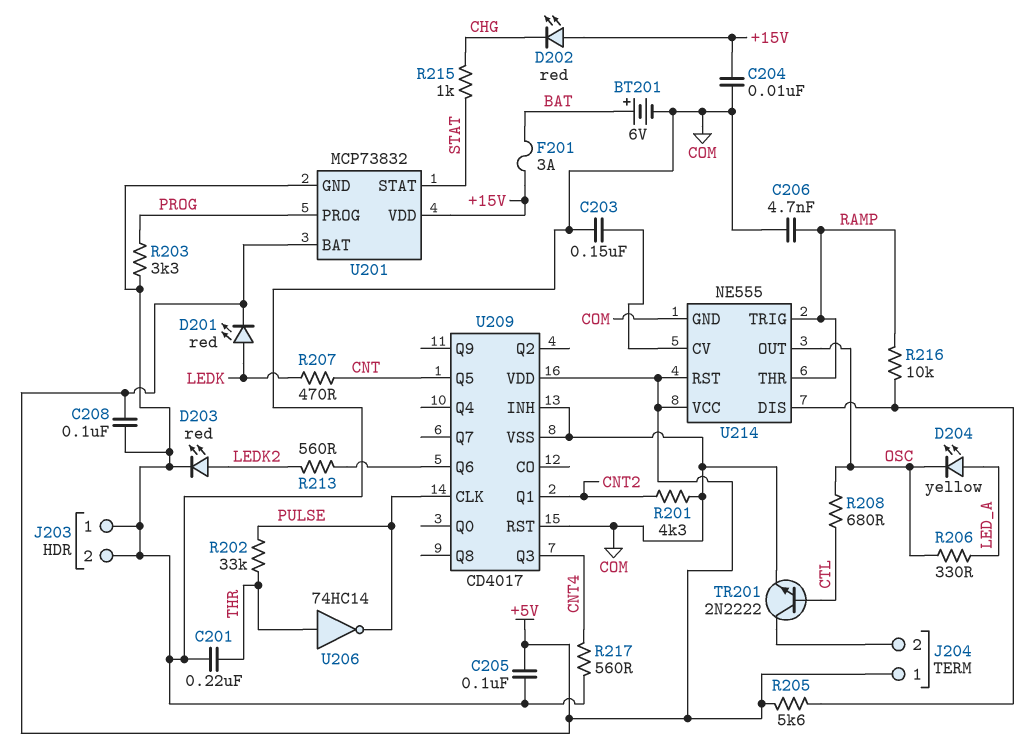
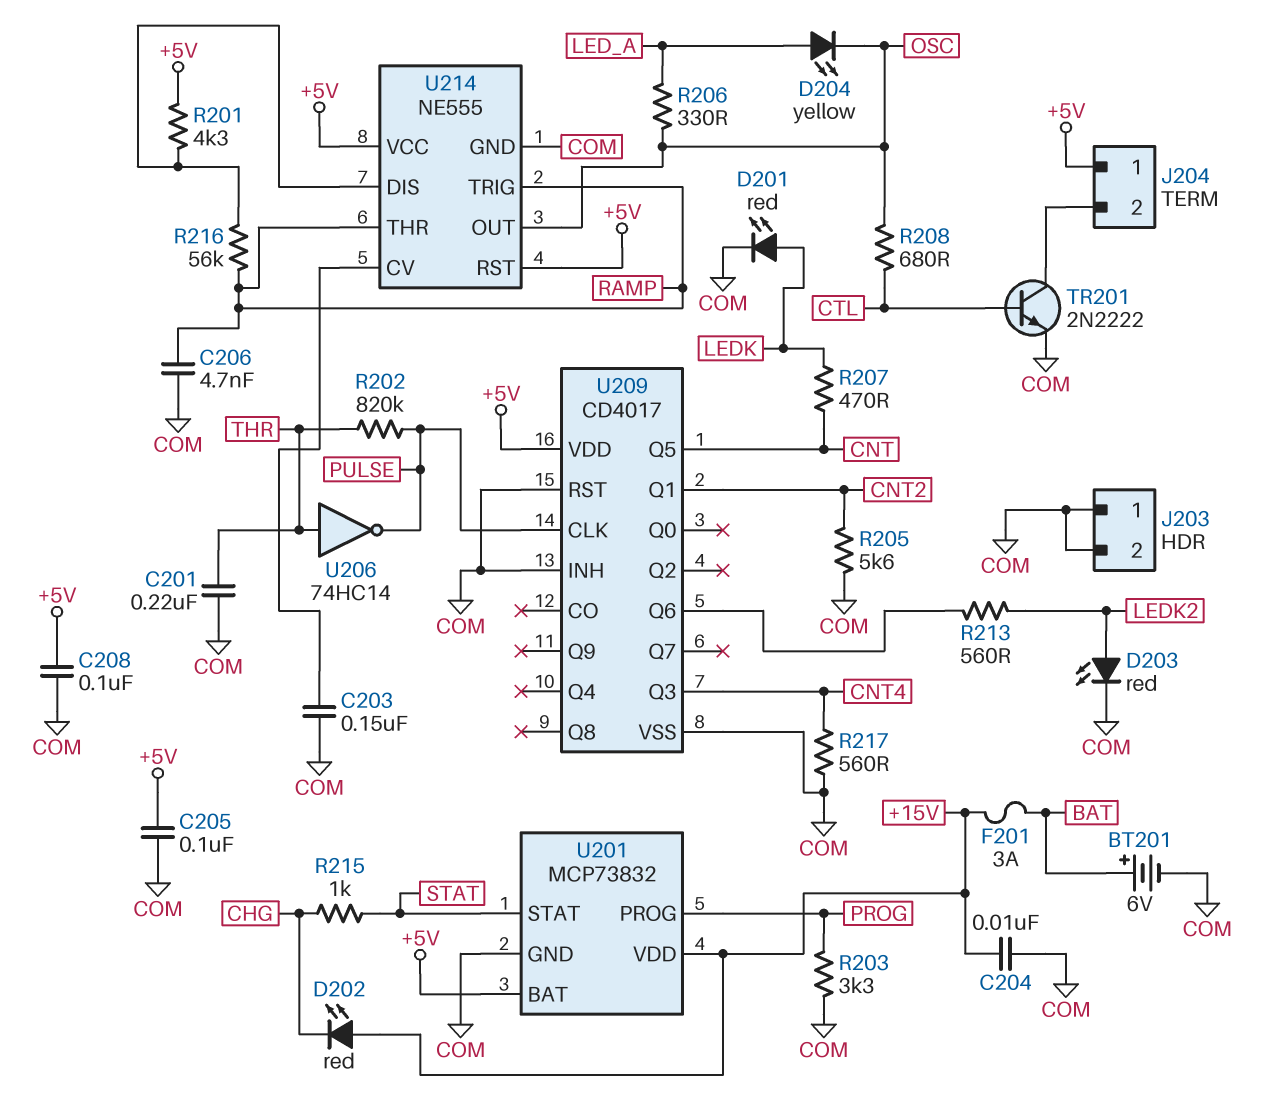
D201: LED red (A LEDK, K +5V) -> LED red (A LEDK, K COM)
R201: 4.3k (CNT2, COM) -> 4.3k (+5V, U214/DIS)
R202: 33k (PULSE, THR) -> 820k (PULSE, THR)
R205: 5.6k (+5V, U214/DIS) -> 5.6k (CNT2, COM)
R216: 10k (RAMP, U214/DIS) -> 56k (RAMP, U214/DIS)

